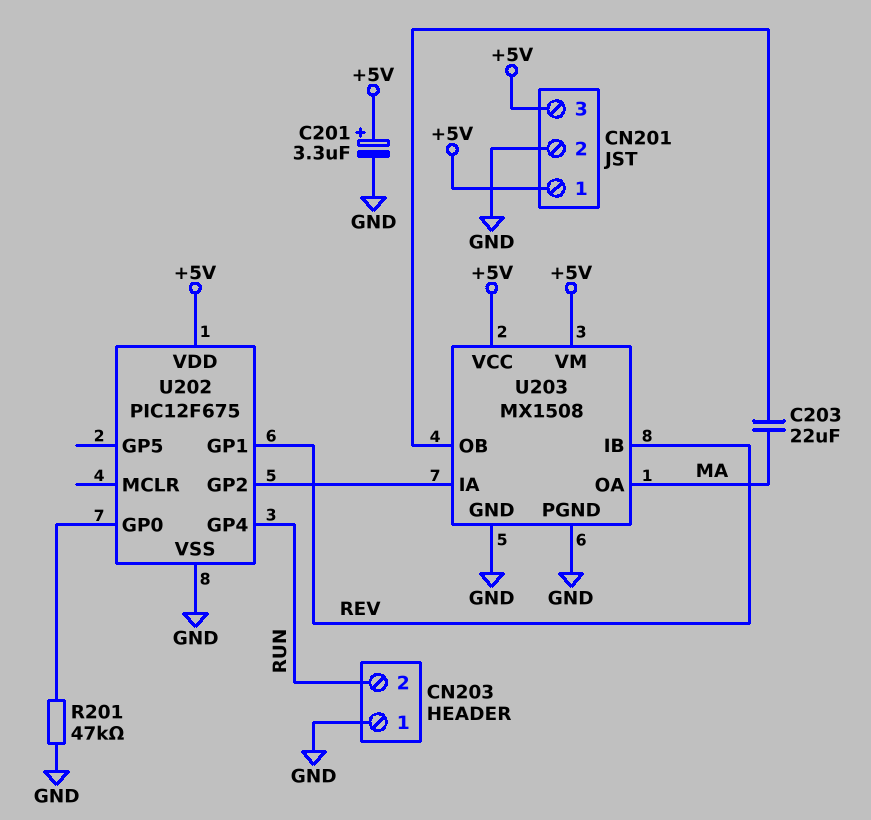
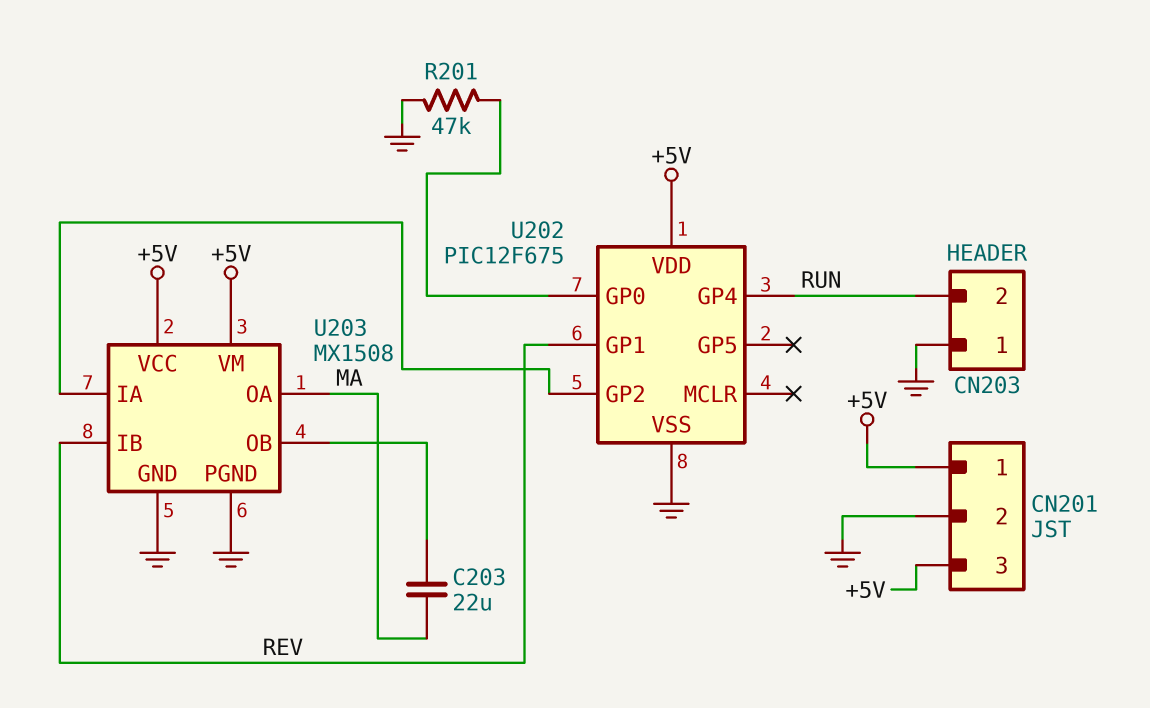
C201: 3.3uF (plus +5V, minus GND) -> none

